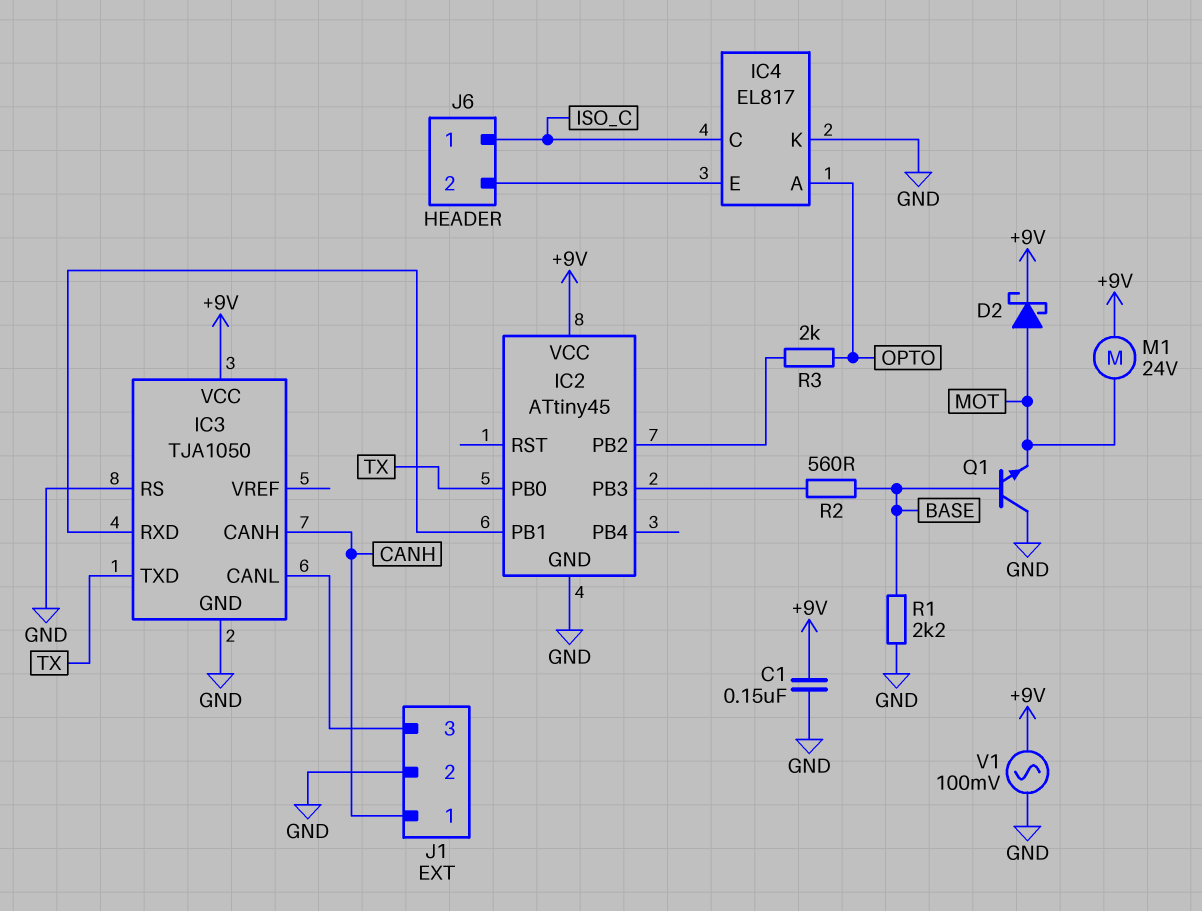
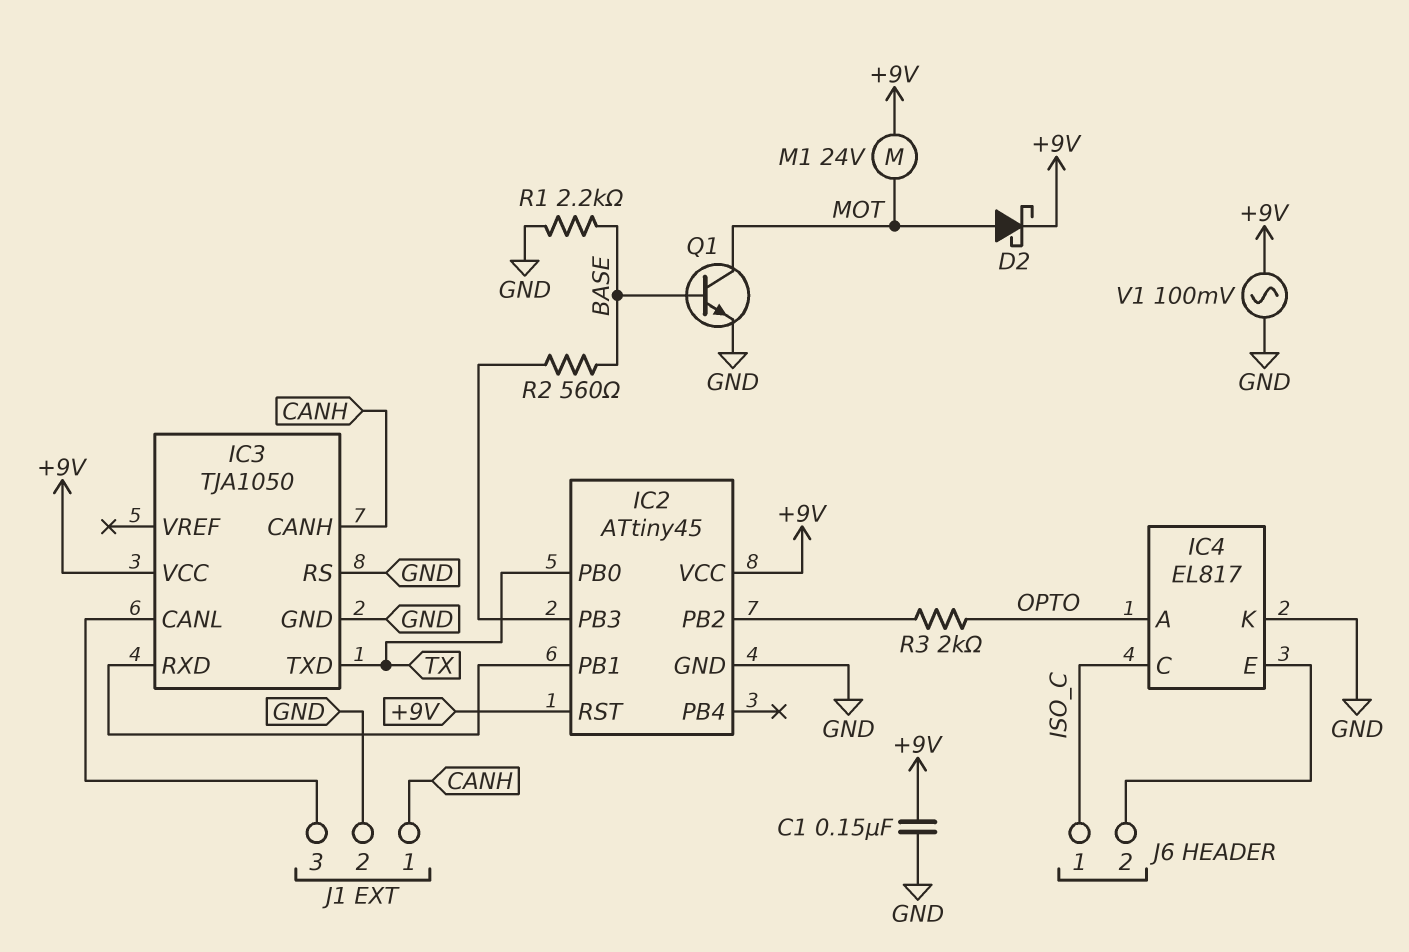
IC2 pin RST: none -> +9V
Q1: NPN (B BASE, C GND, E MOT) -> NPN (B BASE, C MOT, E GND)

